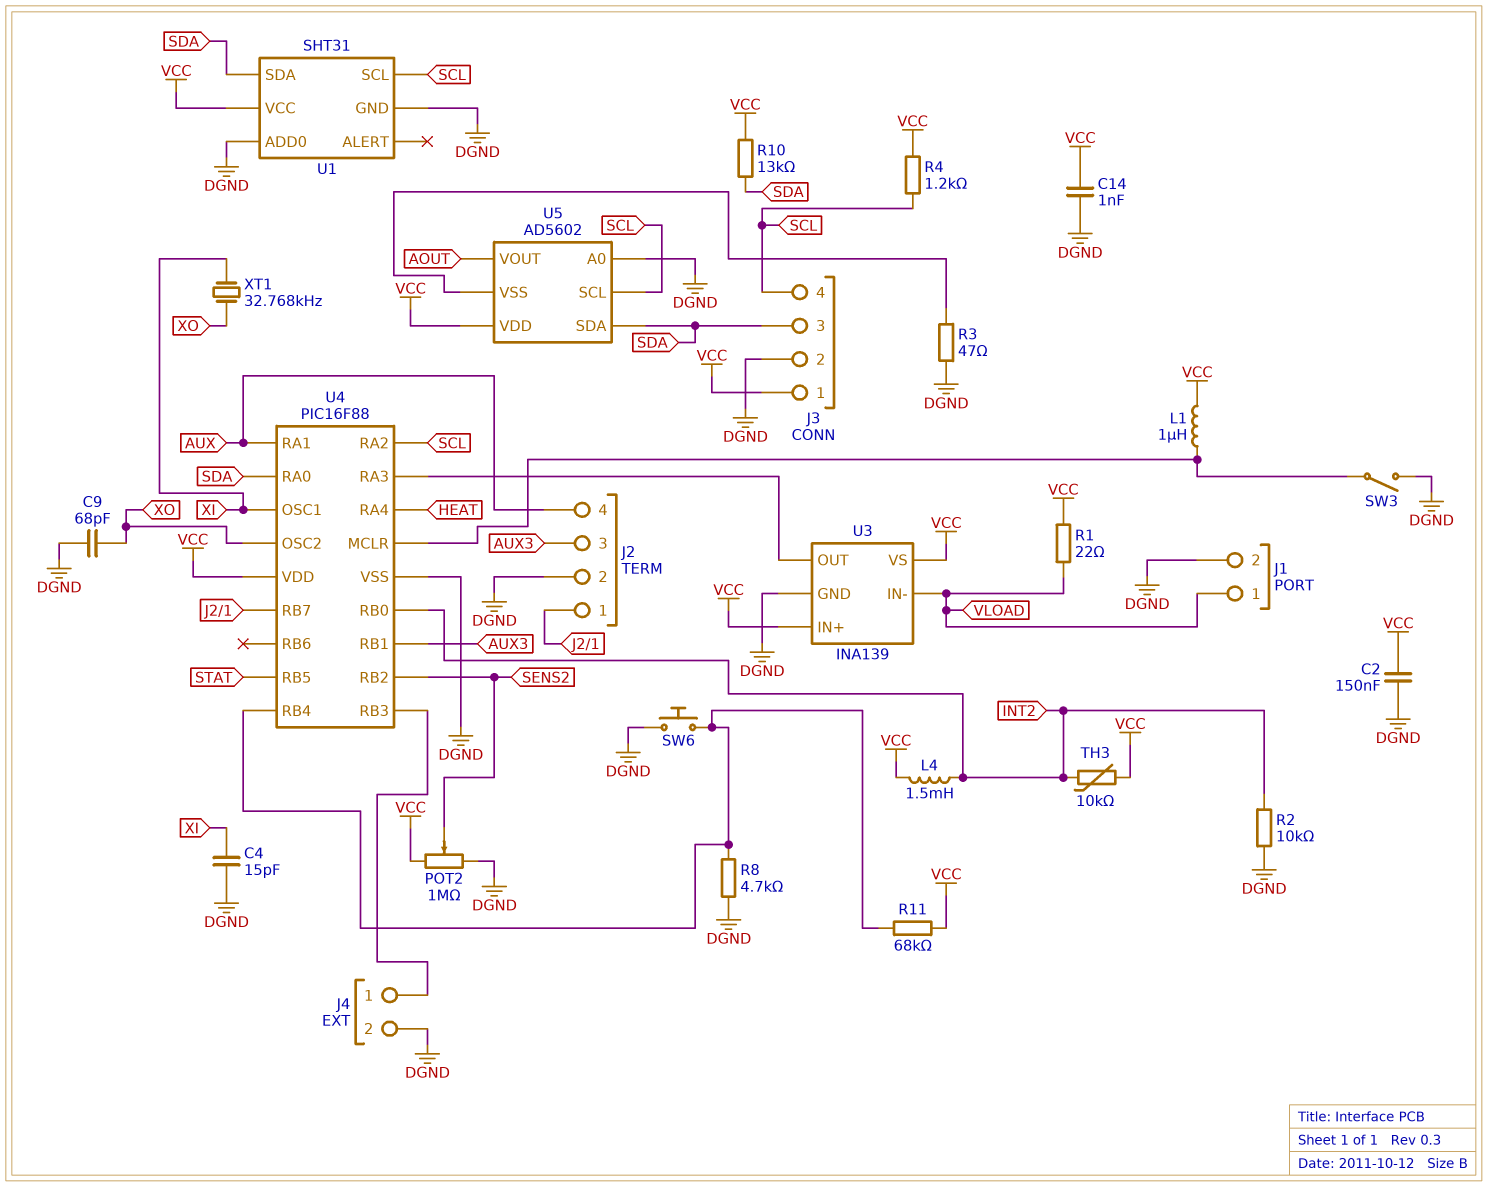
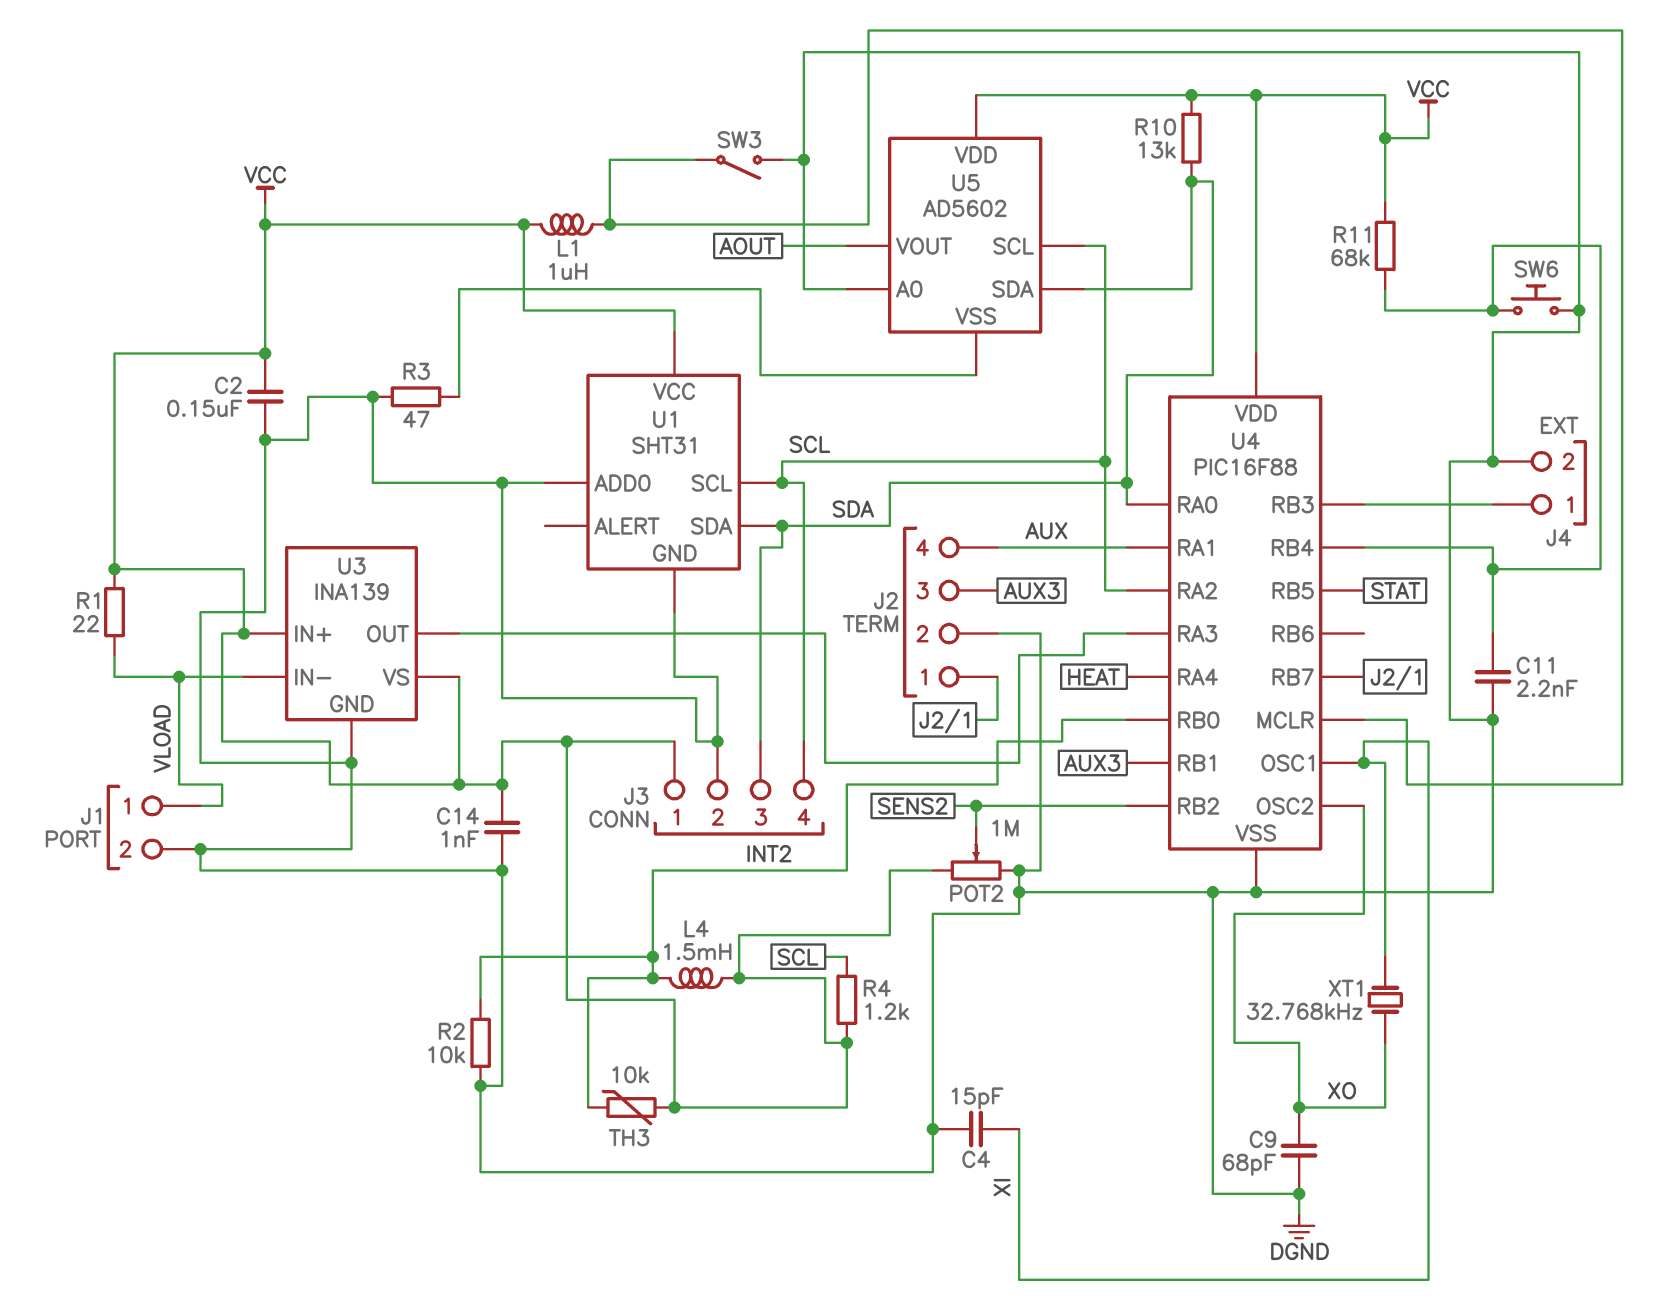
C11: none -> 2.2nF (DGND, U4/RB4)
R8: 4.7k (DGND, U4/RB4) -> none

